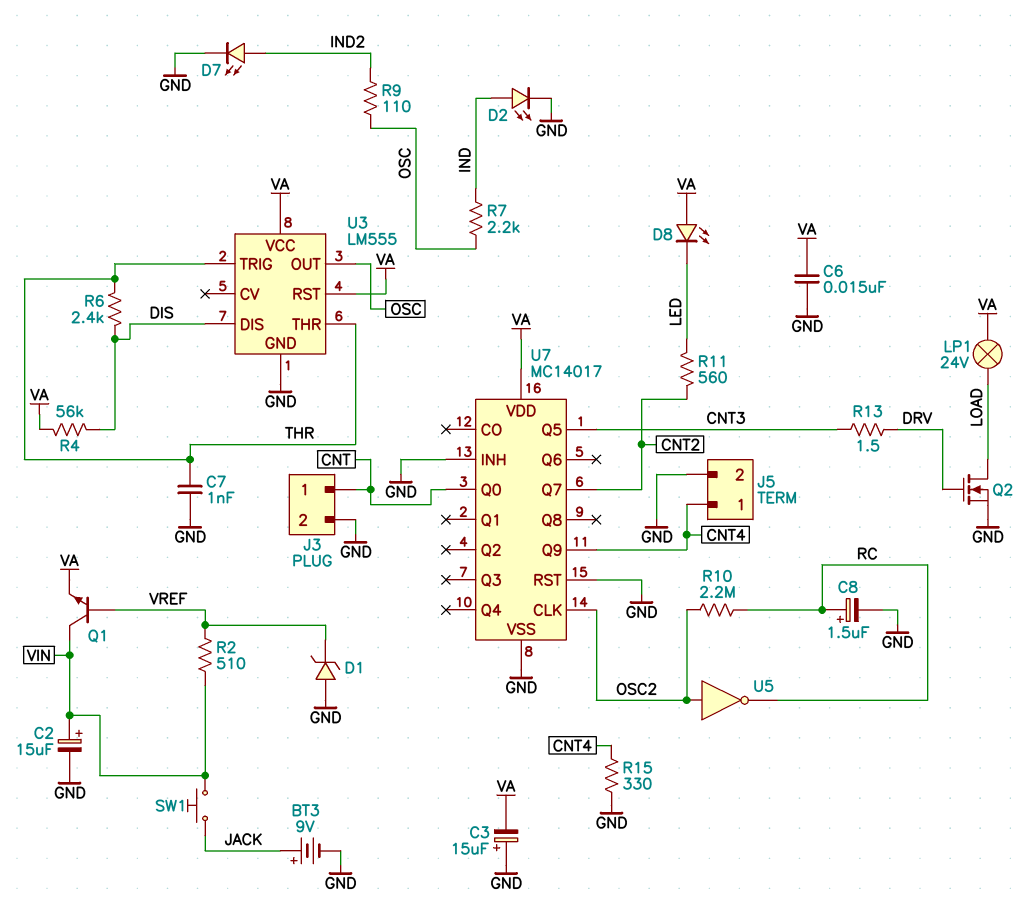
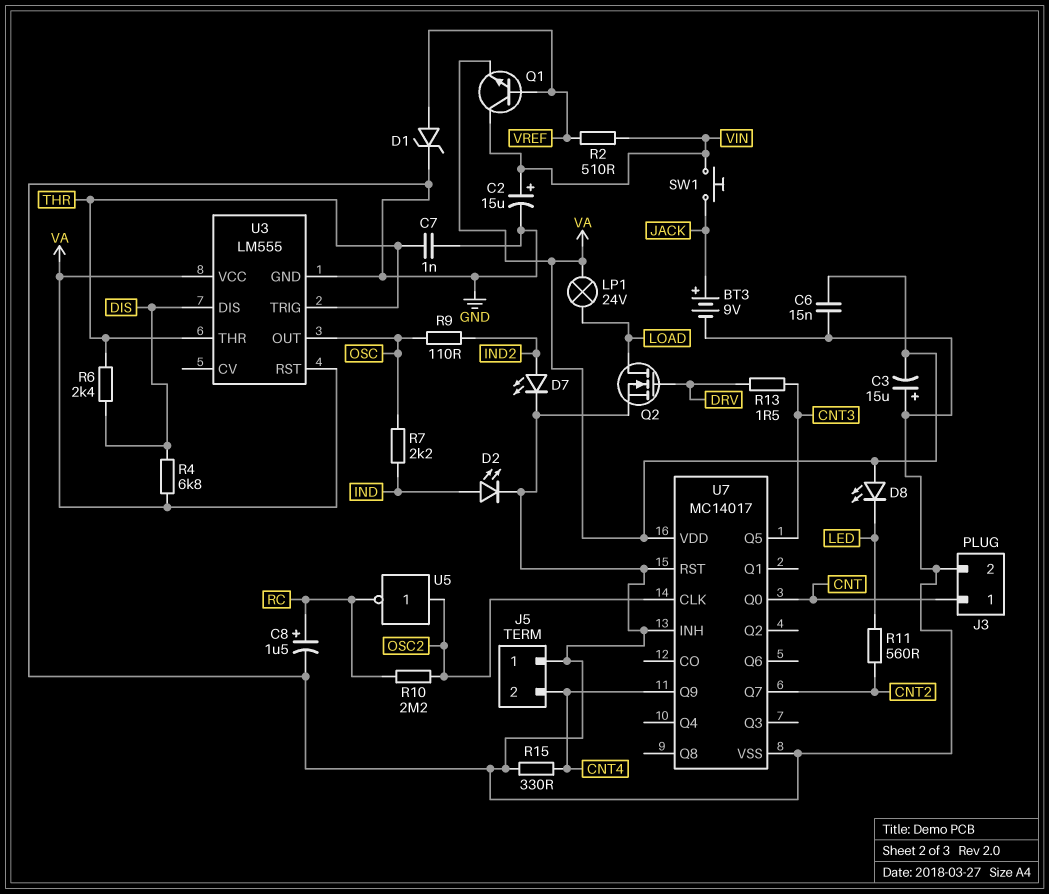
D1: zener (A GND, K VREF) -> zener (A VREF, K GND)
J5 pin 1: CNT4 -> GND
J5 pin 2: GND -> CNT4
R4: 56k (DIS, VA) -> 6.8k (DIS, VA)

